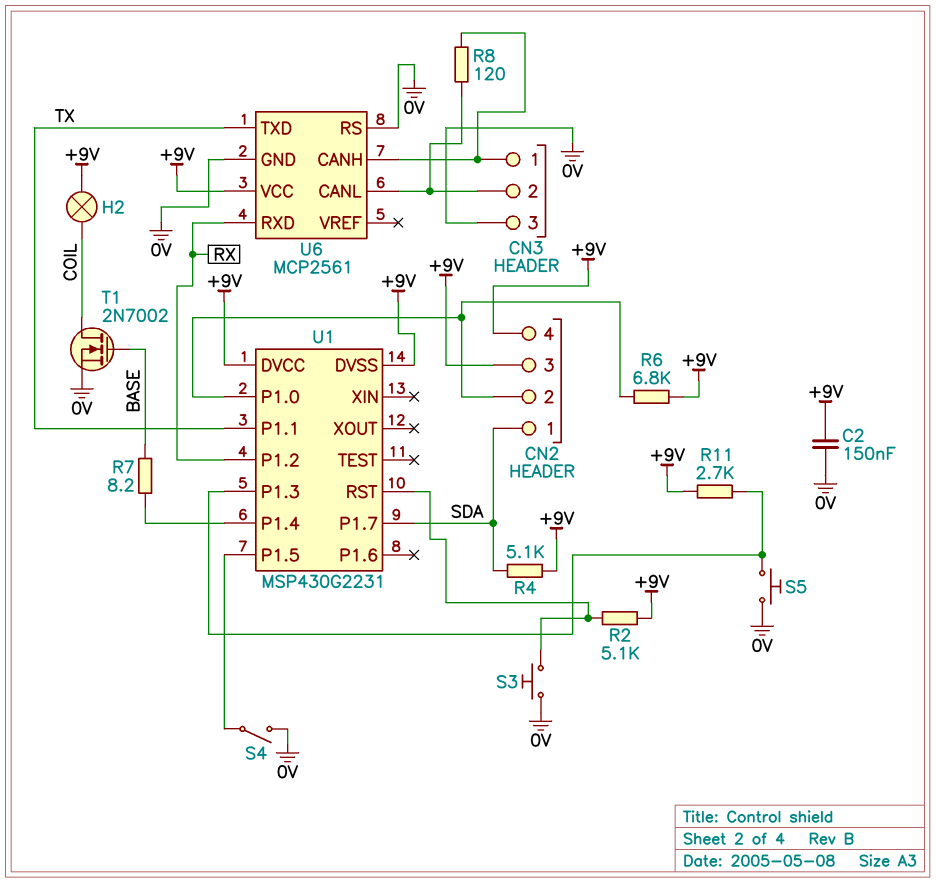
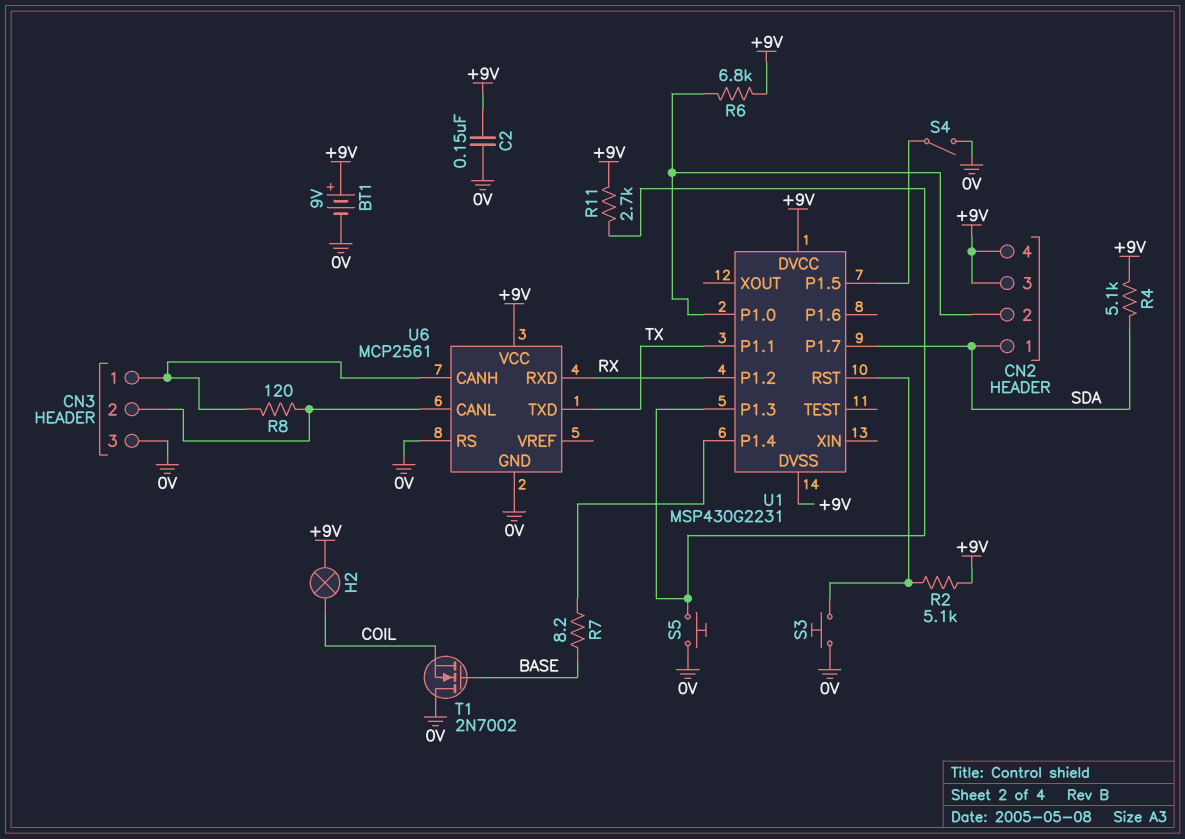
BT1: none -> 9V (plus +9V, minus 0V)
T1: NMOS 2N7002 (G BASE, D COIL, S 0V) -> NMOS 2N7002 (G BASE, D 0V, S COIL)

